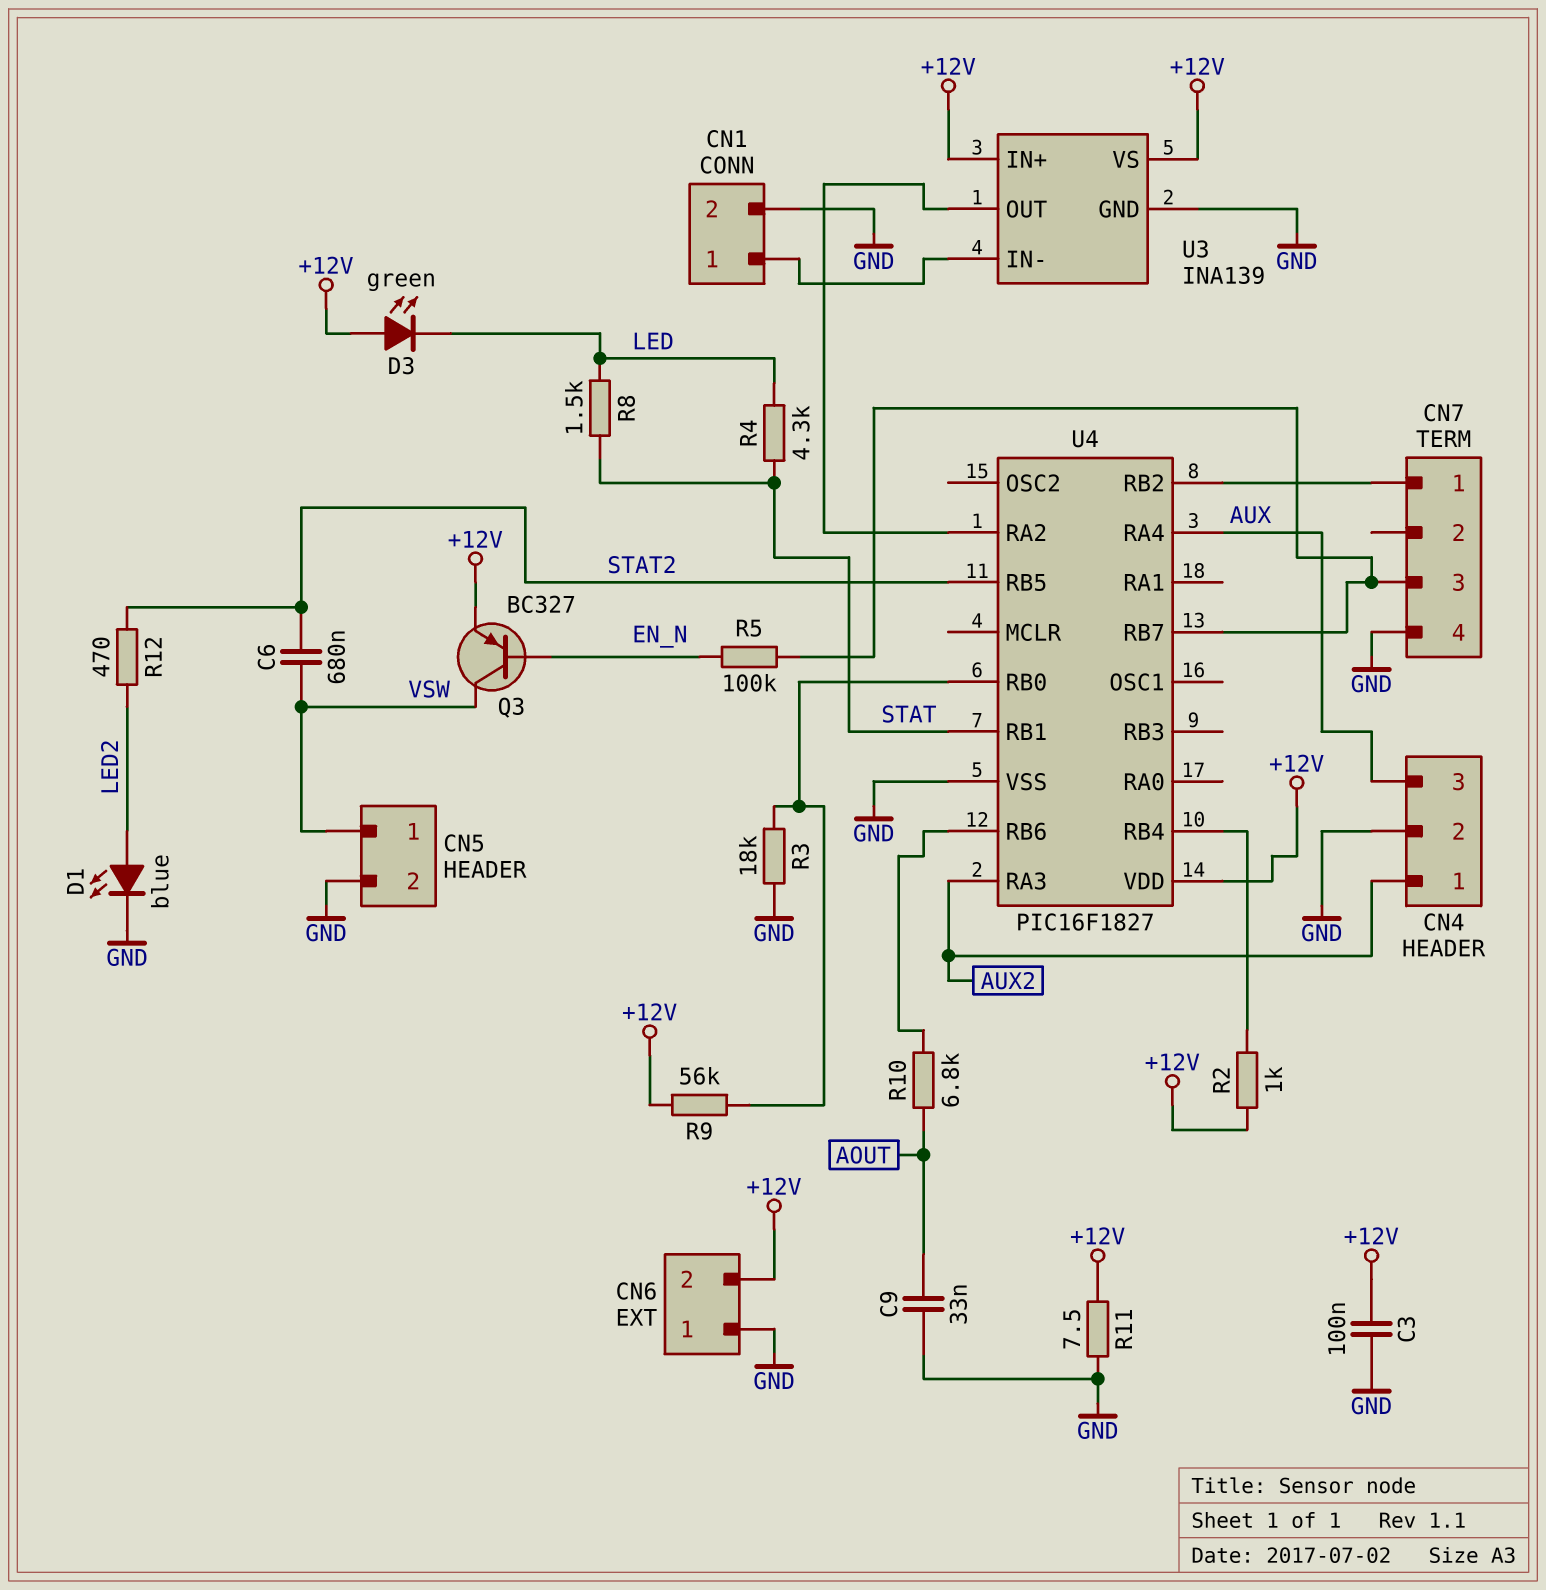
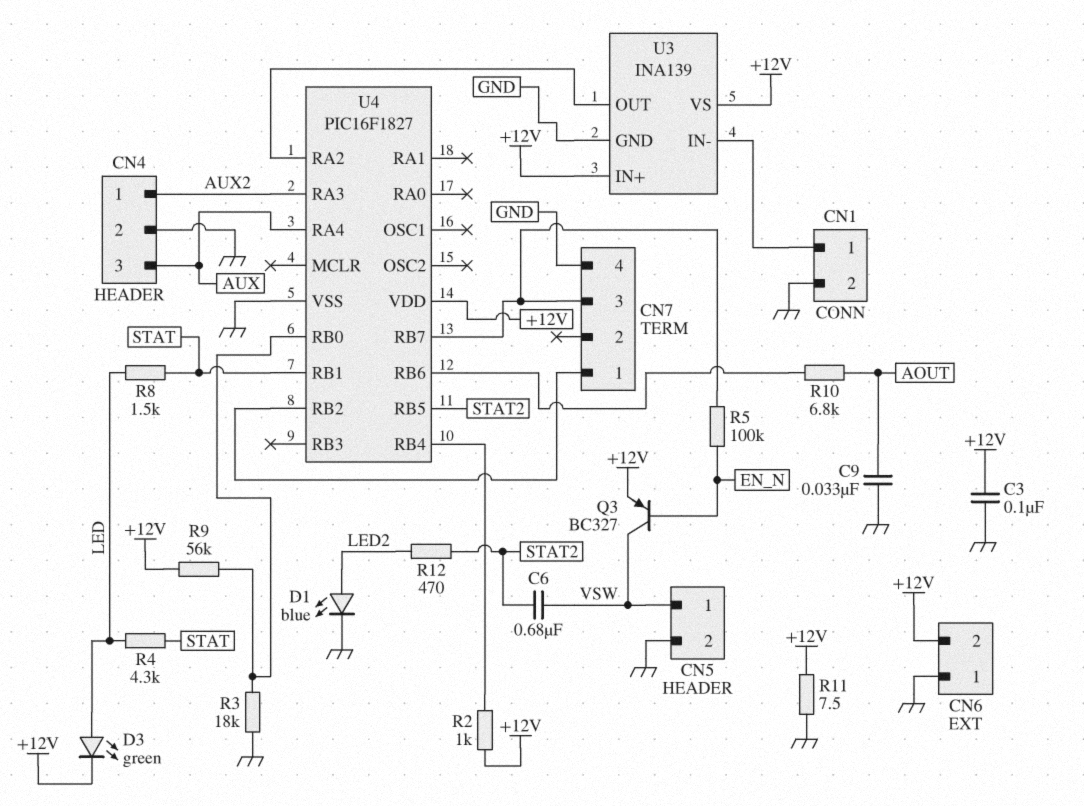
D3: LED green (A +12V, K LED) -> LED green (A LED, K +12V)

